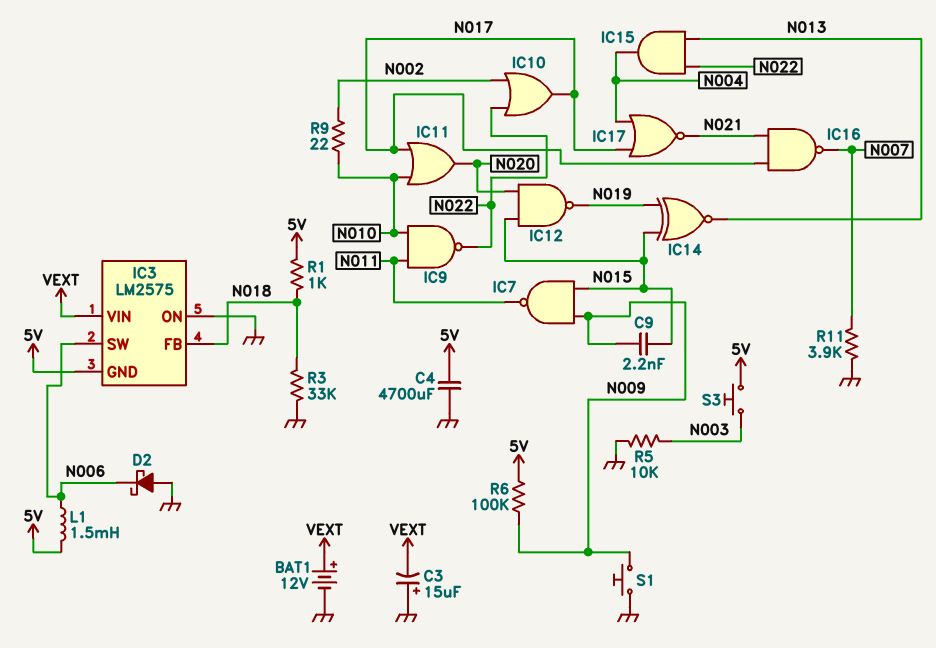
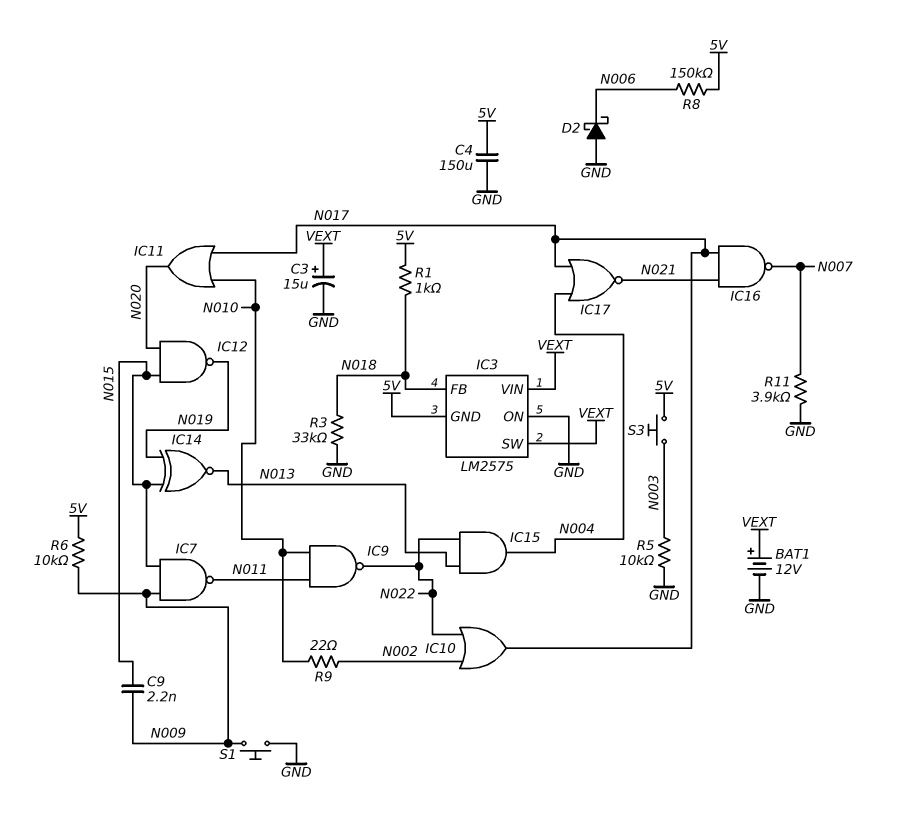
C3: 15uF (plus GND, minus VEXT) -> 15uF (plus VEXT, minus GND)
C4: 4700uF (5V, GND) -> 150uF (5V, GND)
IC3 pin SW: N006 -> VEXT
L1: 1.5mH (5V, N006) -> none
R6: 100k (5V, N009) -> 10k (5V, N009)
R8: none -> 150k (5V, N006)

